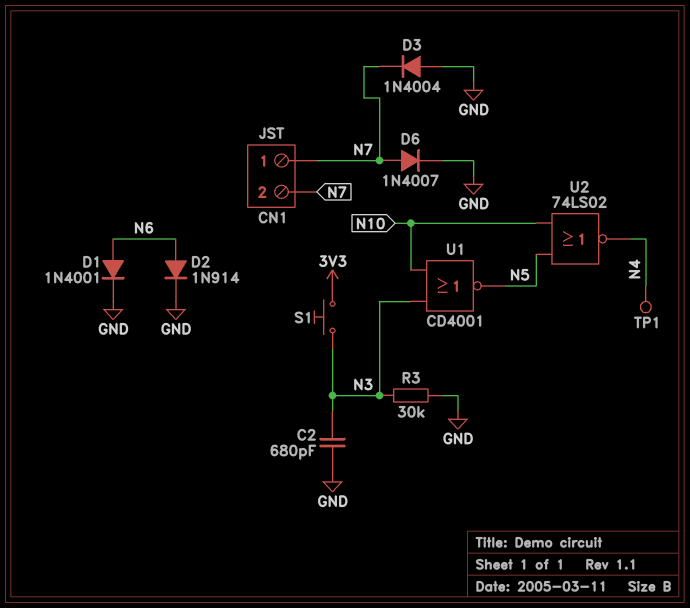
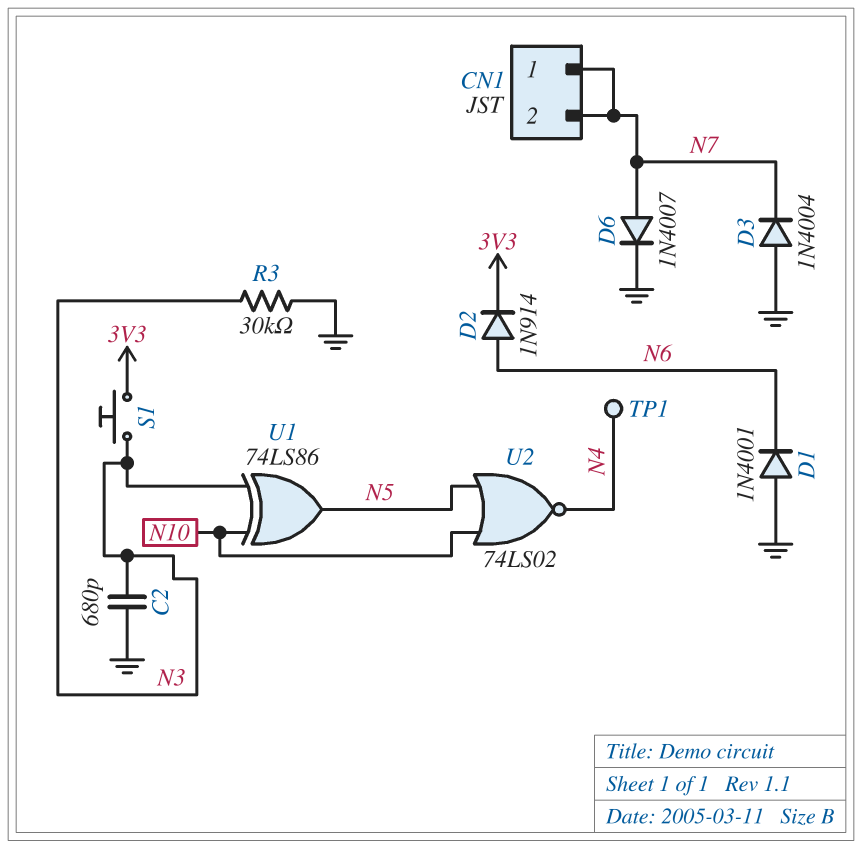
D1: diode 1N4001 (A N6, K GND) -> diode 1N4001 (A GND, K N6)
D2: diode 1N914 (A N6, K GND) -> diode 1N914 (A N6, K 3V3)
U1: NOR CD4001 (in N3, in N10, out N5) -> XOR 74LS86 (in N3, in N10, out N5)

